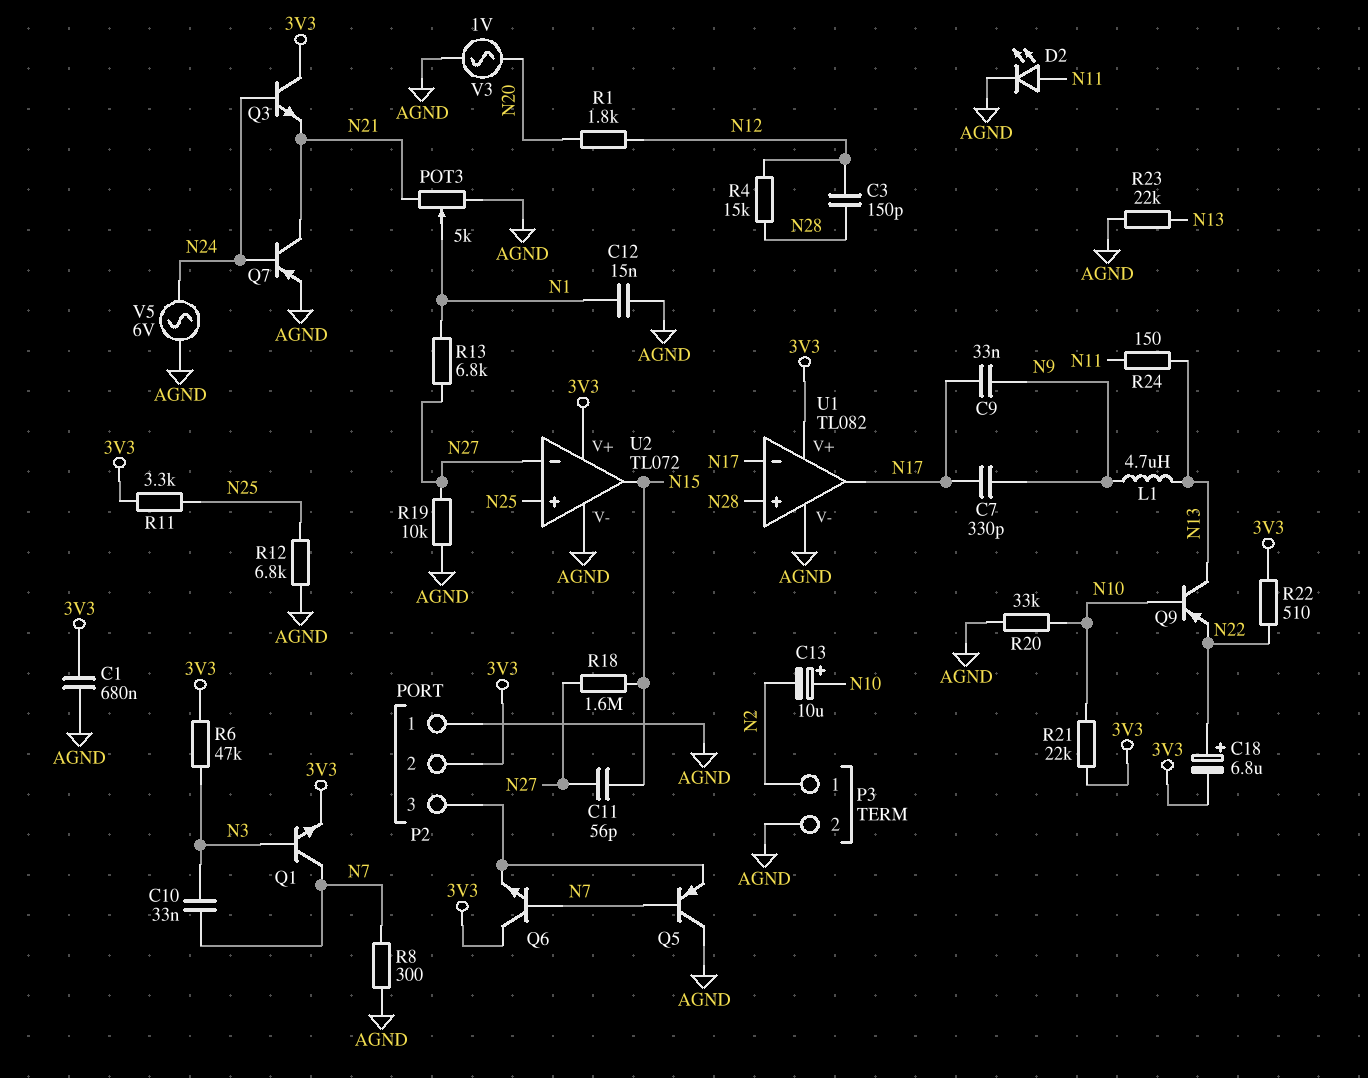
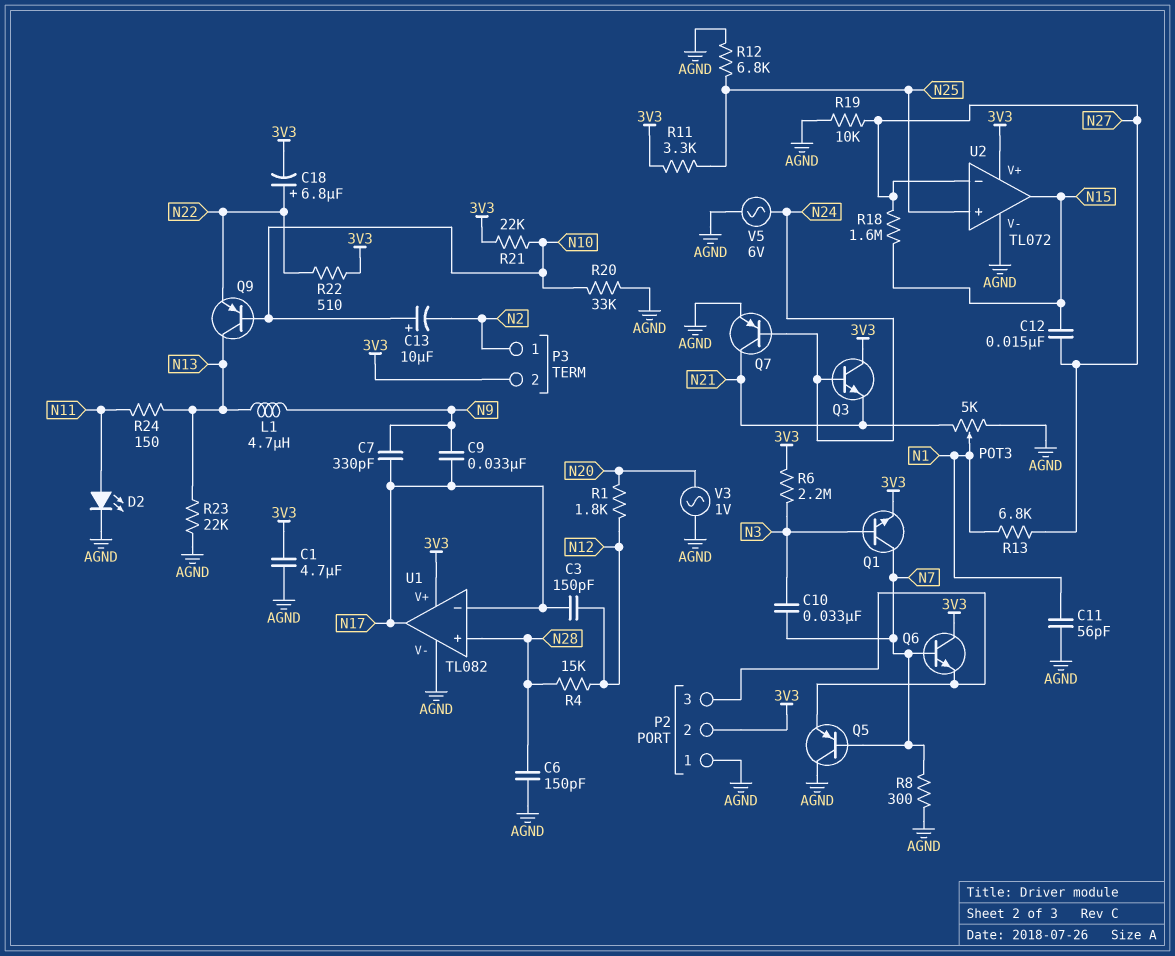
C1: 680nF (3V3, AGND) -> 4.7uF (3V3, AGND)
C3: 150pF (N12, N28) -> 150pF (N12, N17)
C6: none -> 150pF (AGND, N28)
C11: 56pF (N15, N27) -> 56pF (AGND, N1)
C12: 15nF (AGND, N1) -> 15nF (N15, N27)
P3 pin 2: AGND -> 3V3
R6: 47k (3V3, N3) -> 2.2M (3V3, N3)

